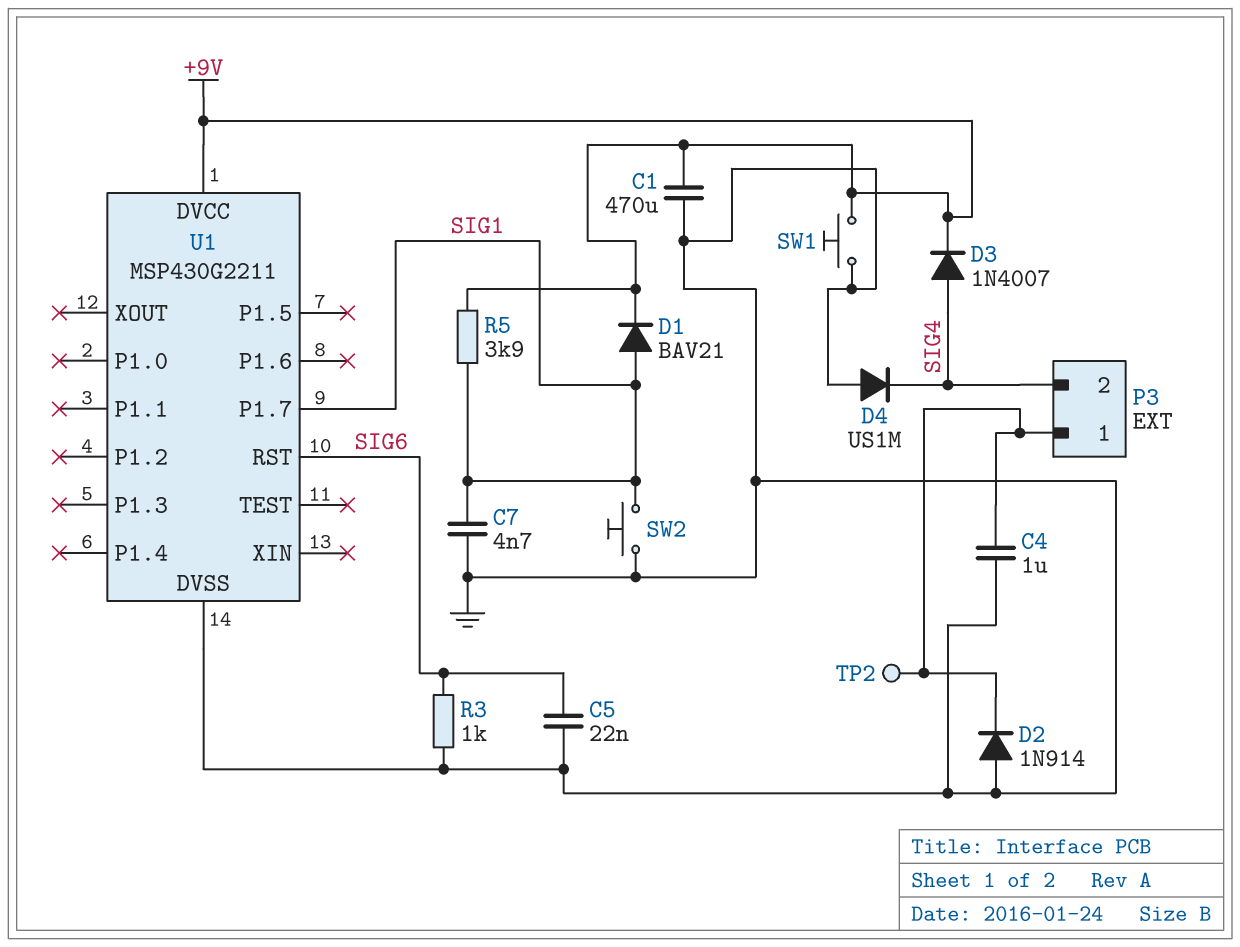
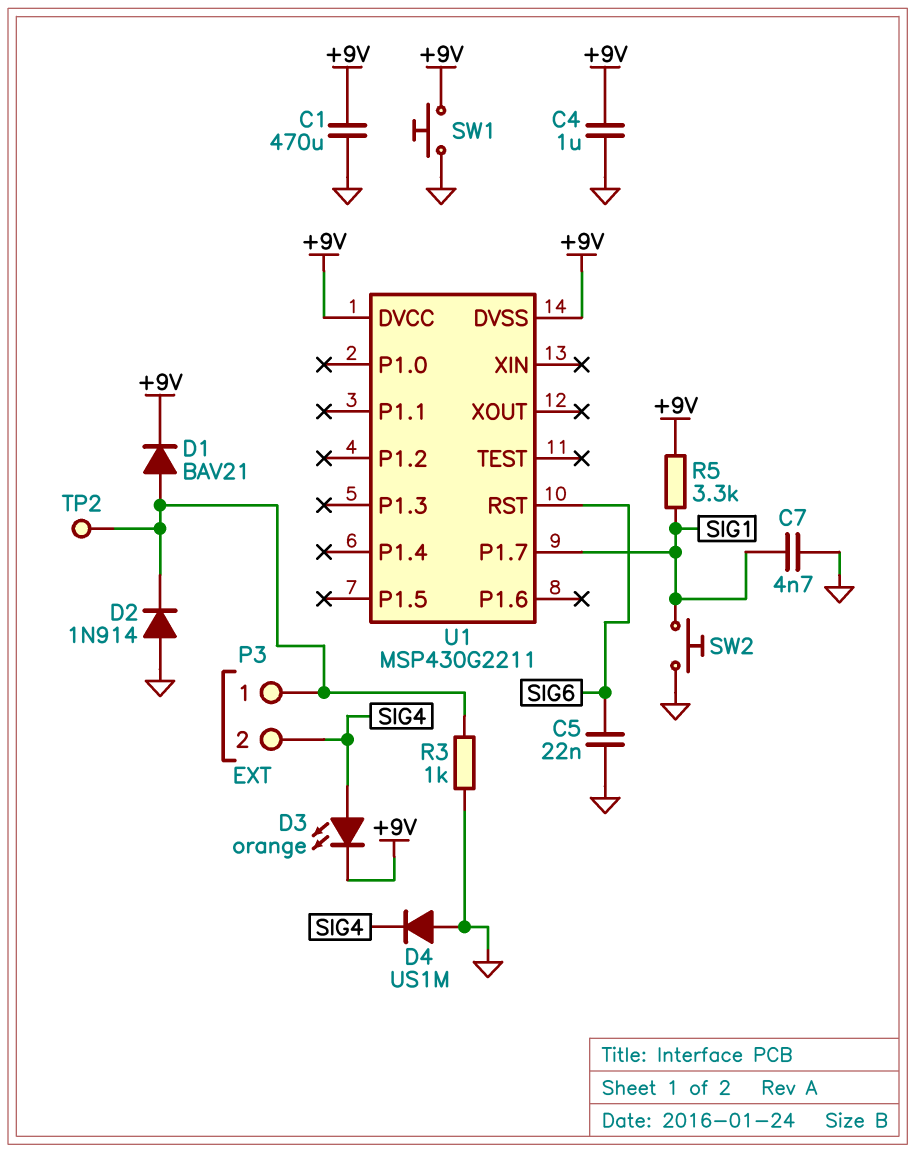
C4: 1uF (GND, P3/1) -> 1uF (+9V, GND)
D1: diode BAV21 (A SIG1, K +9V) -> diode BAV21 (A P3/1, K +9V)
D3: diode 1N4007 (A SIG4, K +9V) -> LED orange (A SIG4, K +9V)
R3: 1k (GND, SIG6) -> 1k (GND, P3/1)
R5: 3.9k (+9V, SIG1) -> 3.3k (+9V, SIG1)
U1 pin DVSS: GND -> +9V

